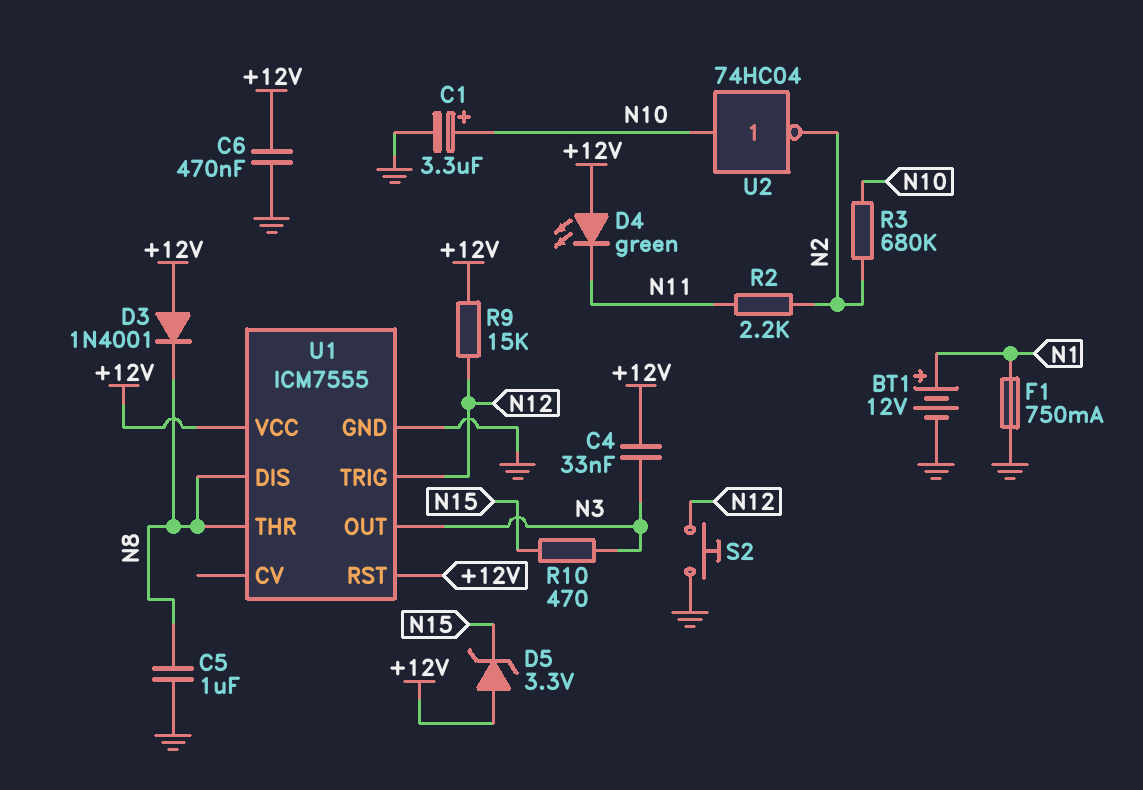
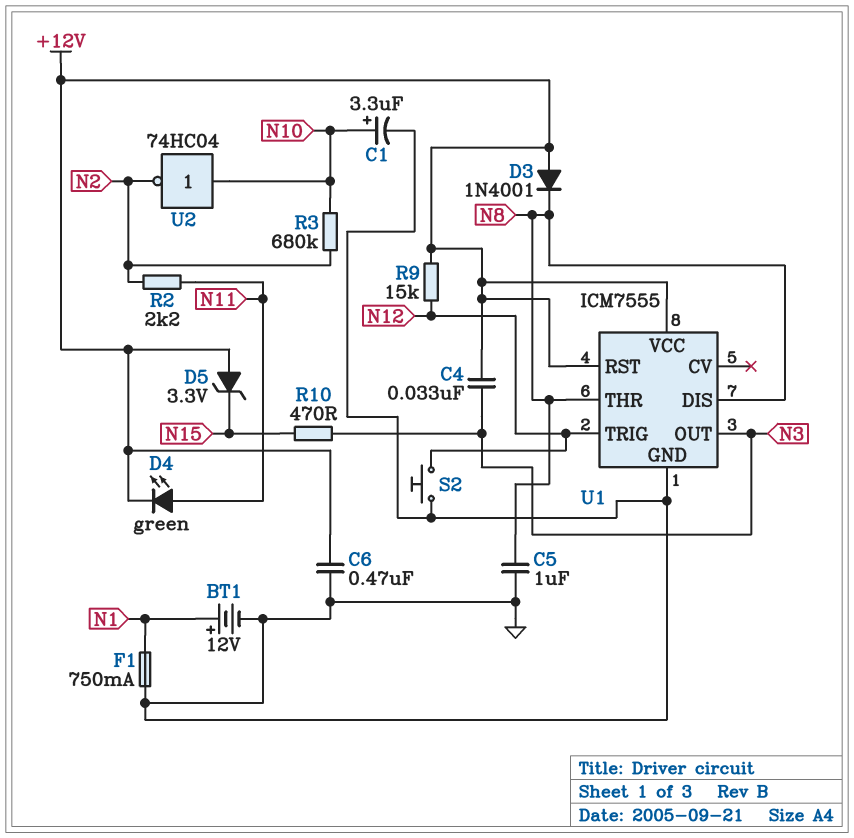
D4: LED green (A +12V, K N11) -> LED green (A N11, K +12V)

